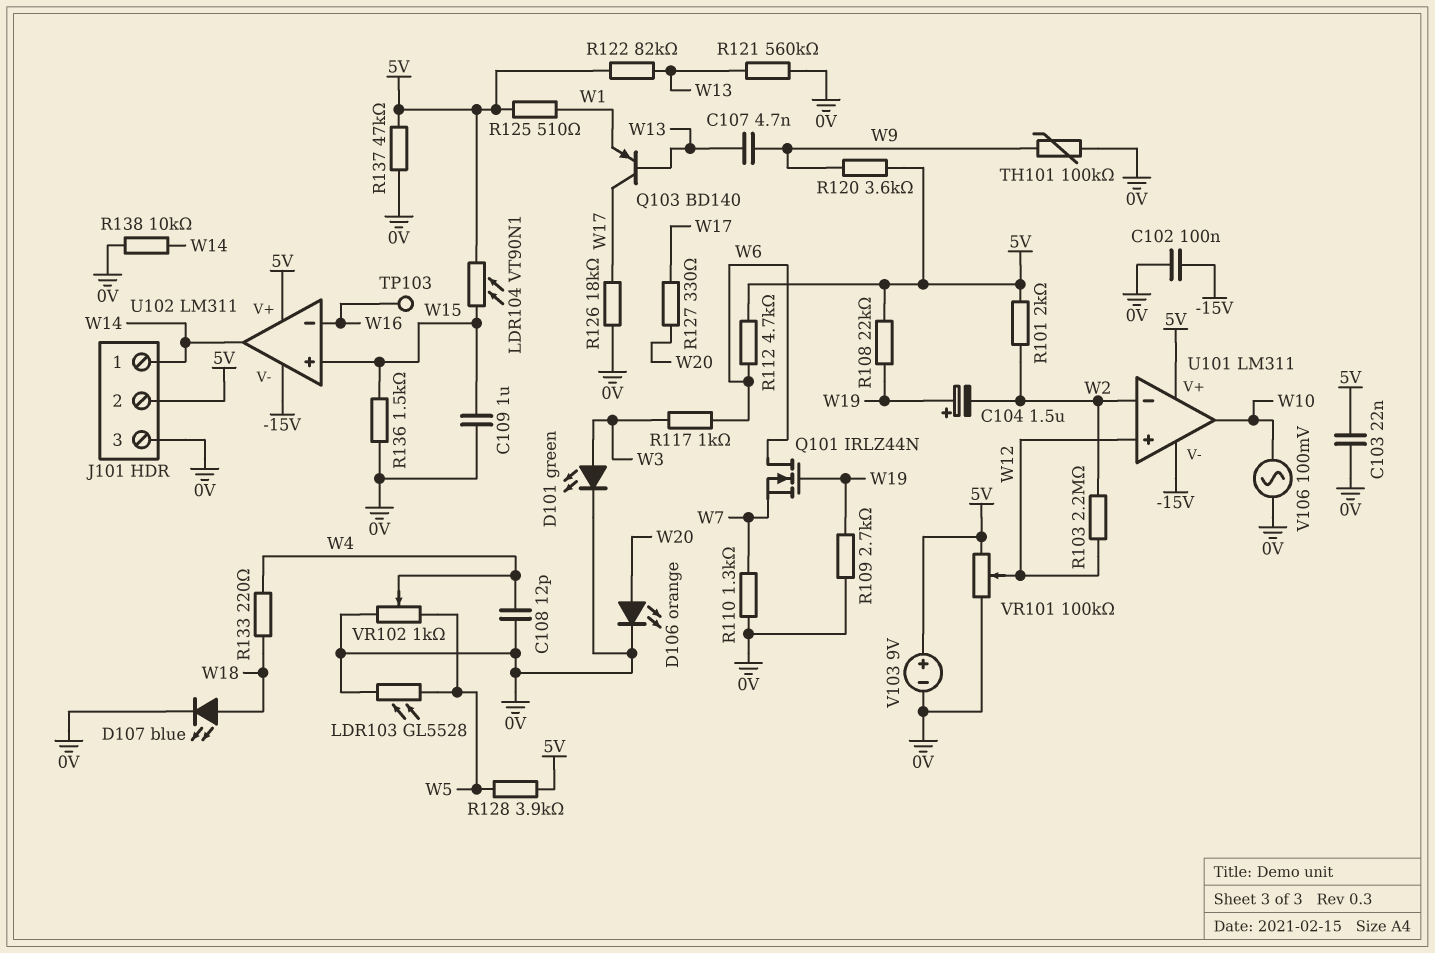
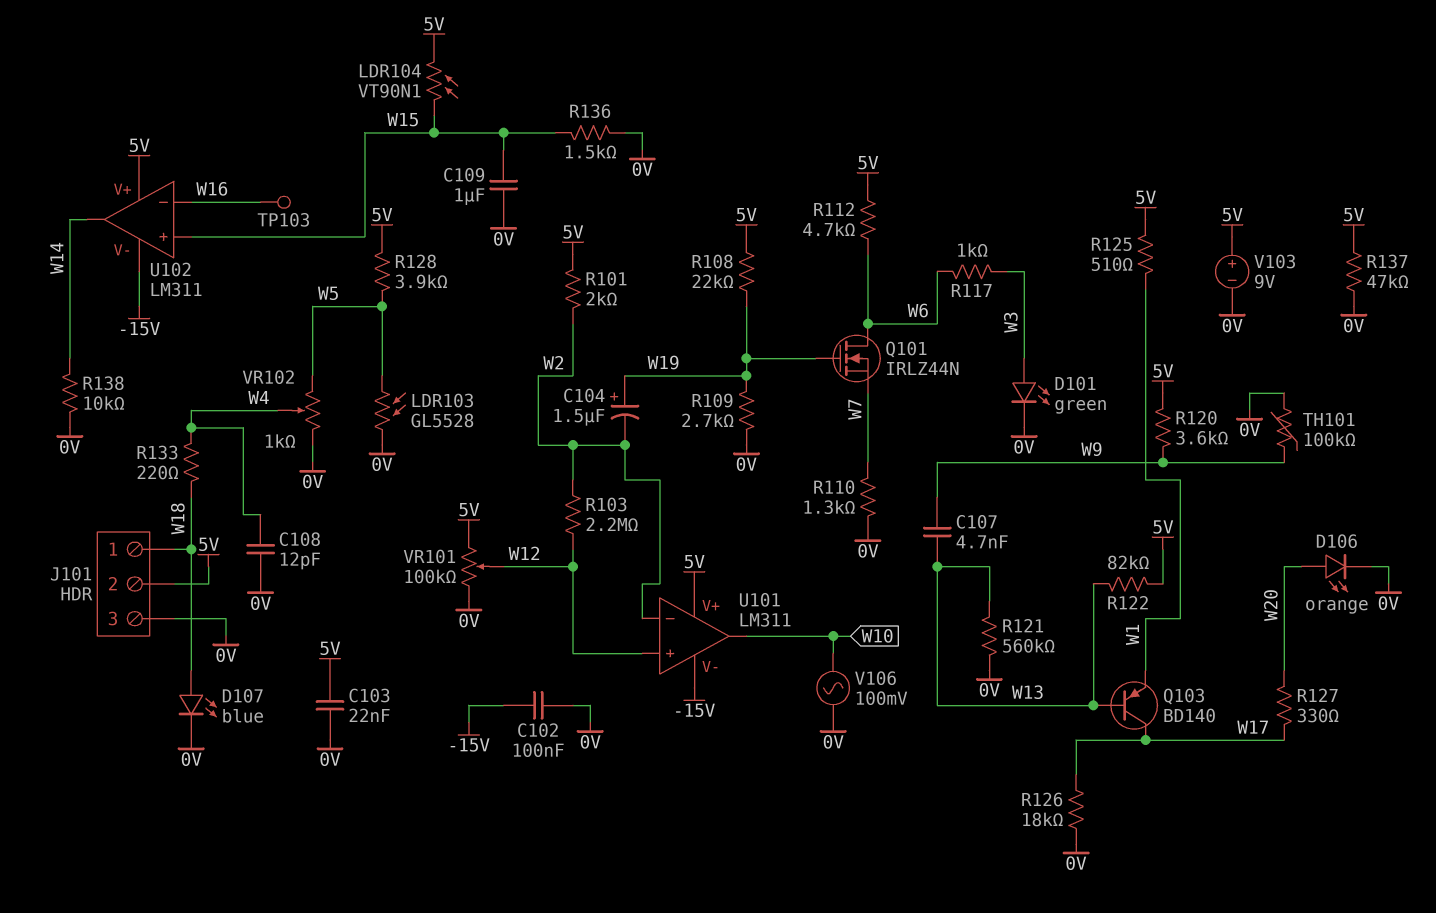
J101 pin 1: W14 -> W18

